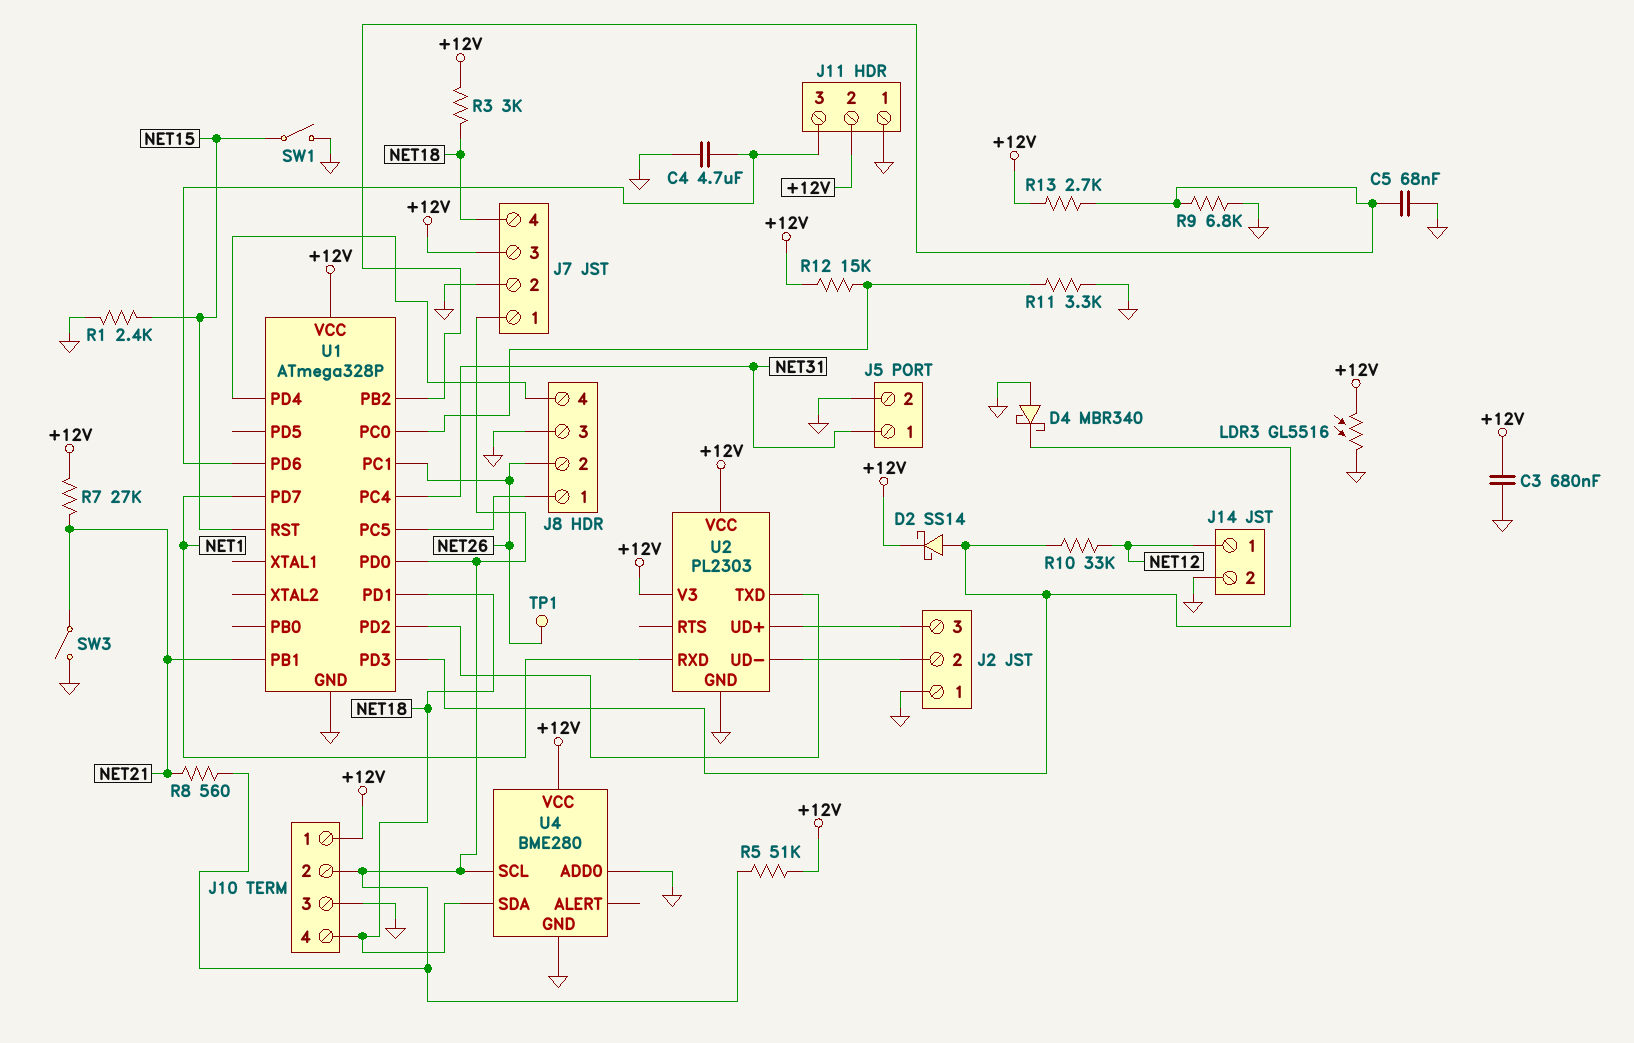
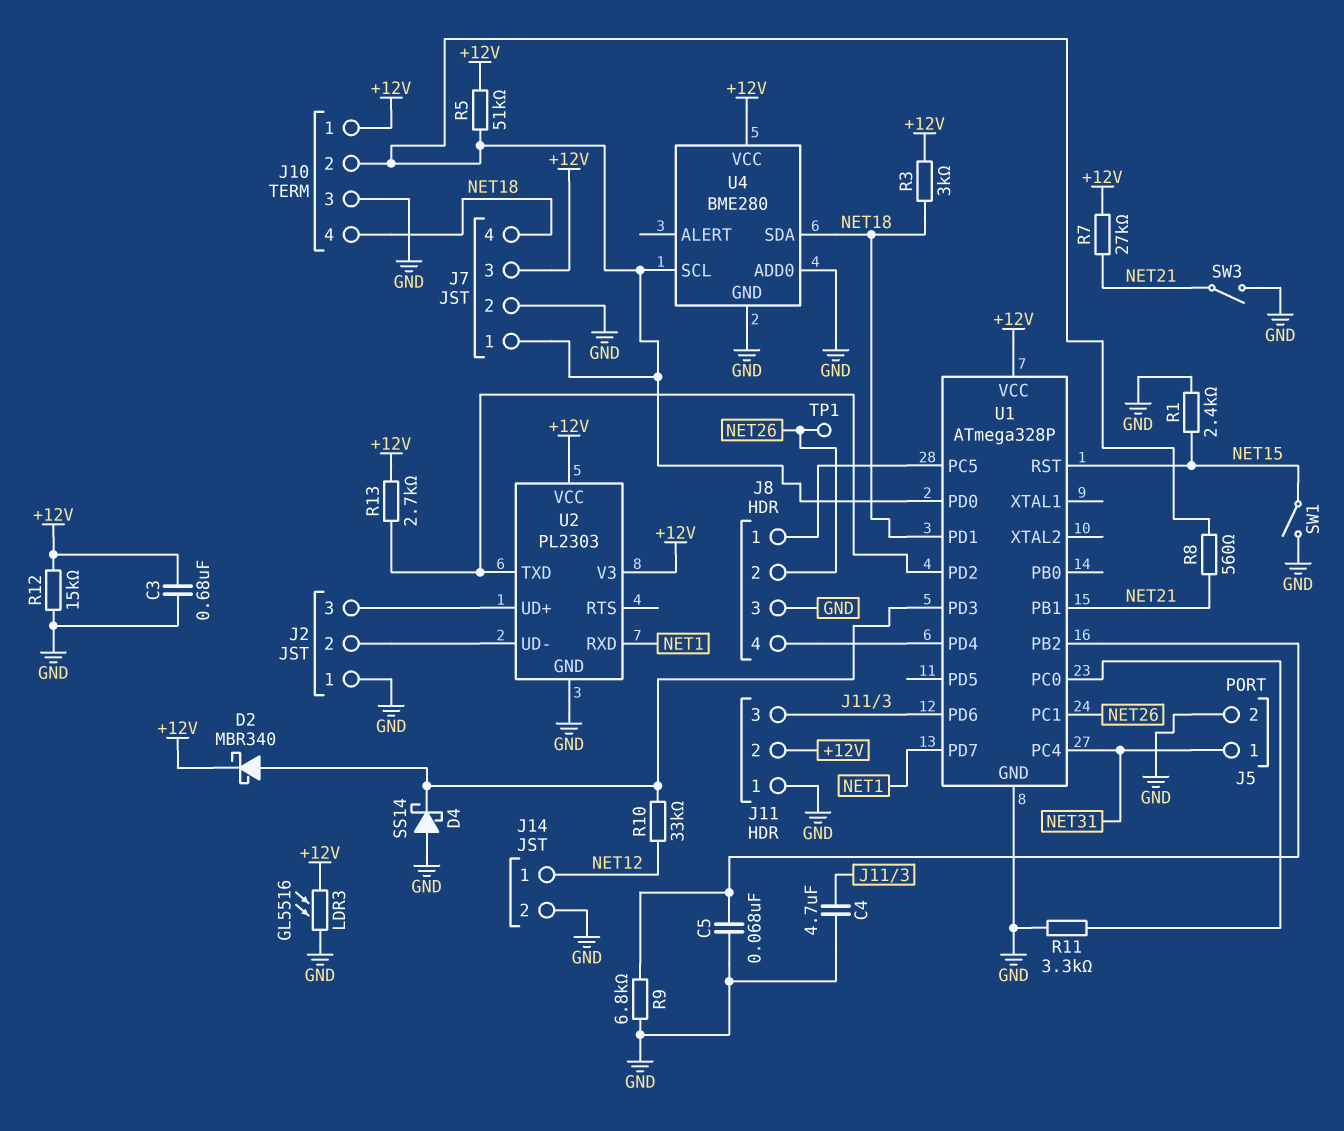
D2: schottky SS14 (A U1/PD3, K +12V) -> schottky MBR340 (A U1/PD3, K +12V)
D4: schottky MBR340 (A GND, K U1/PD3) -> schottky SS14 (A GND, K U1/PD3)
R12: 15k (+12V, U1/PC0) -> 15k (+12V, GND)
R13: 2.7k (+12V, U1/PB2) -> 2.7k (+12V, U1/PD2)

